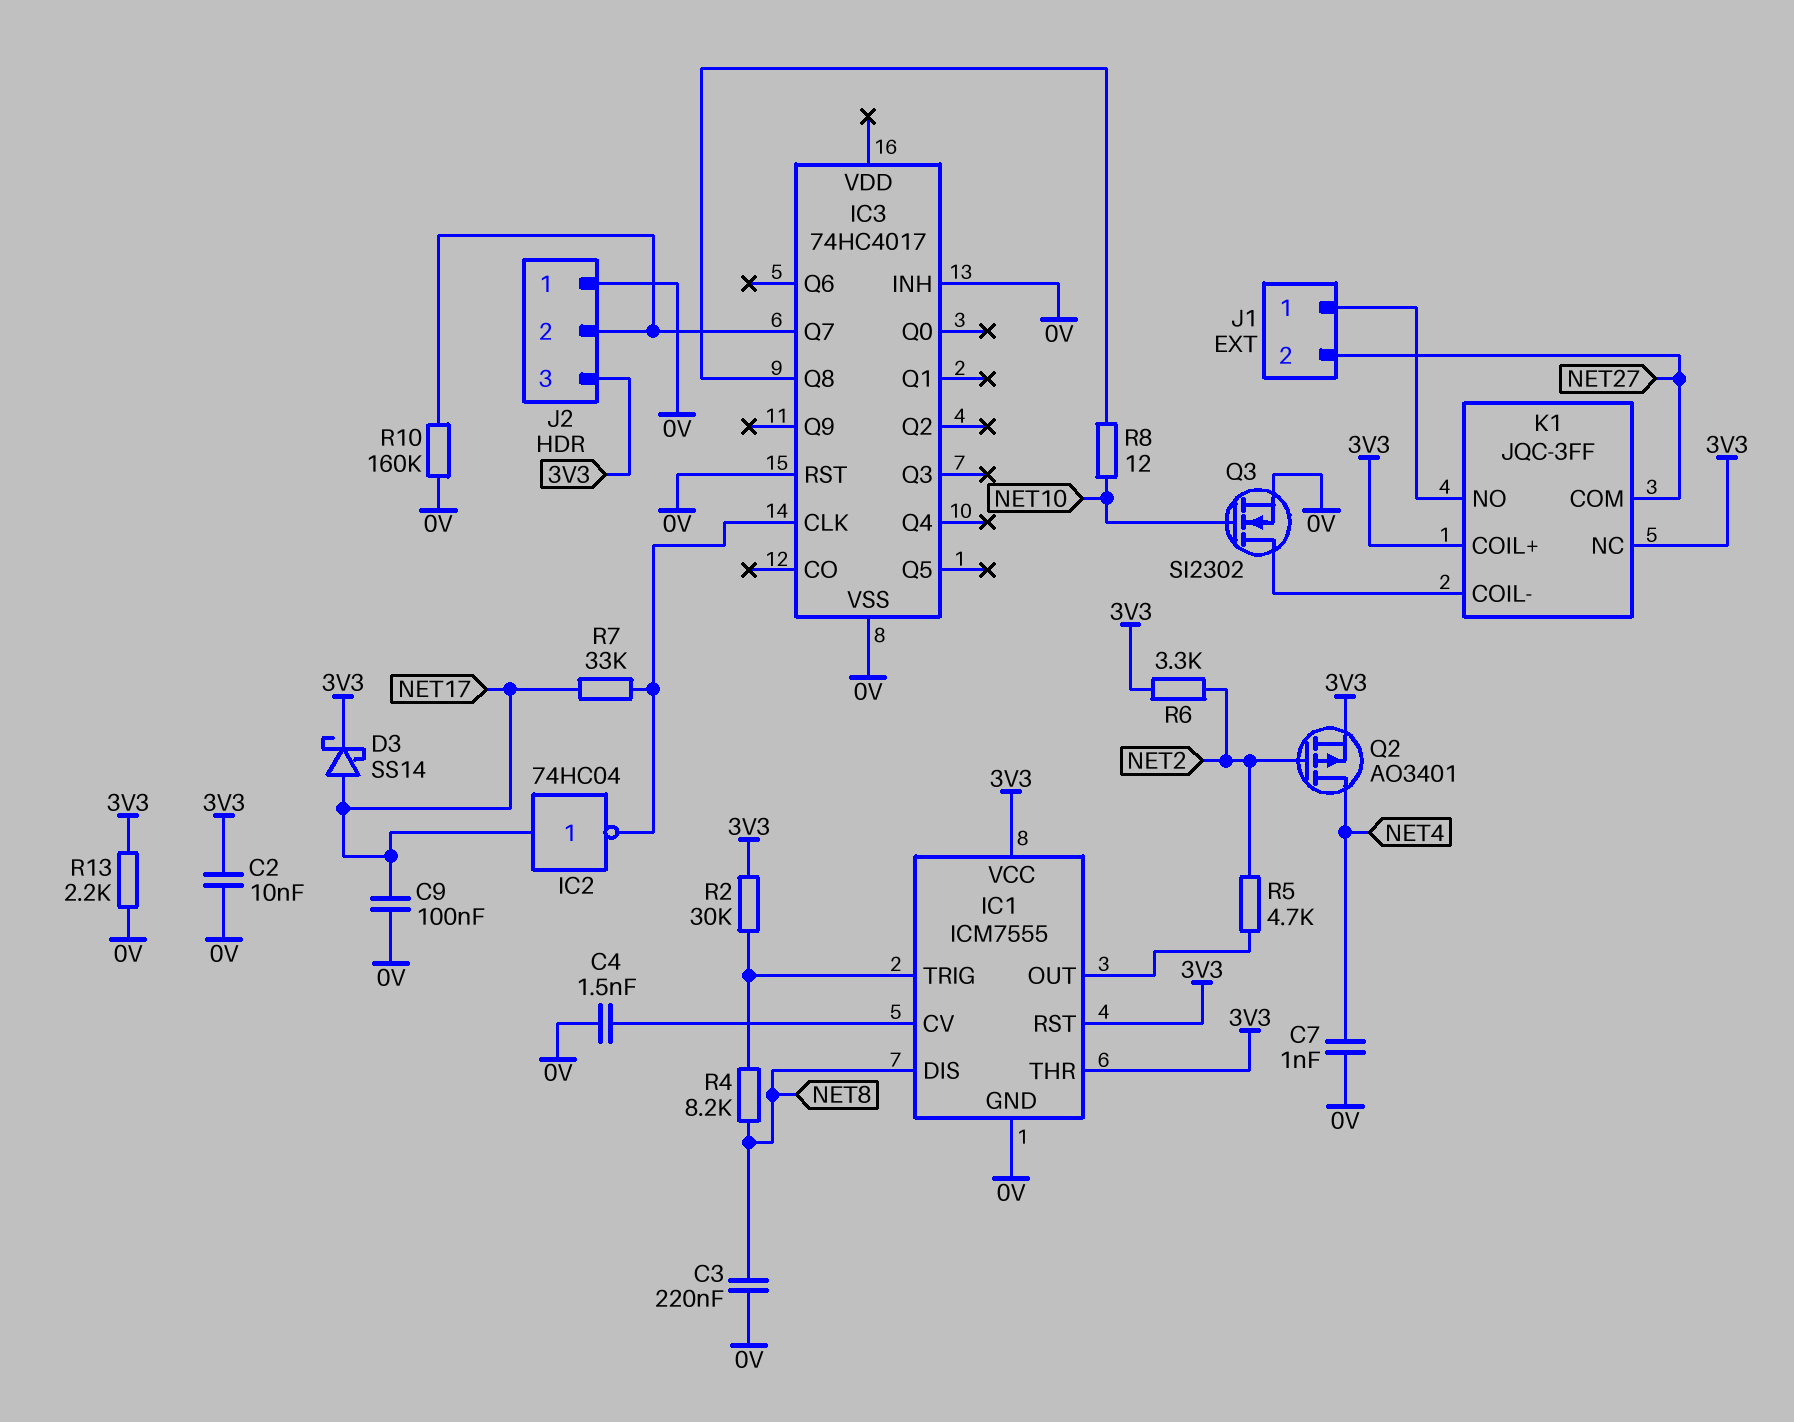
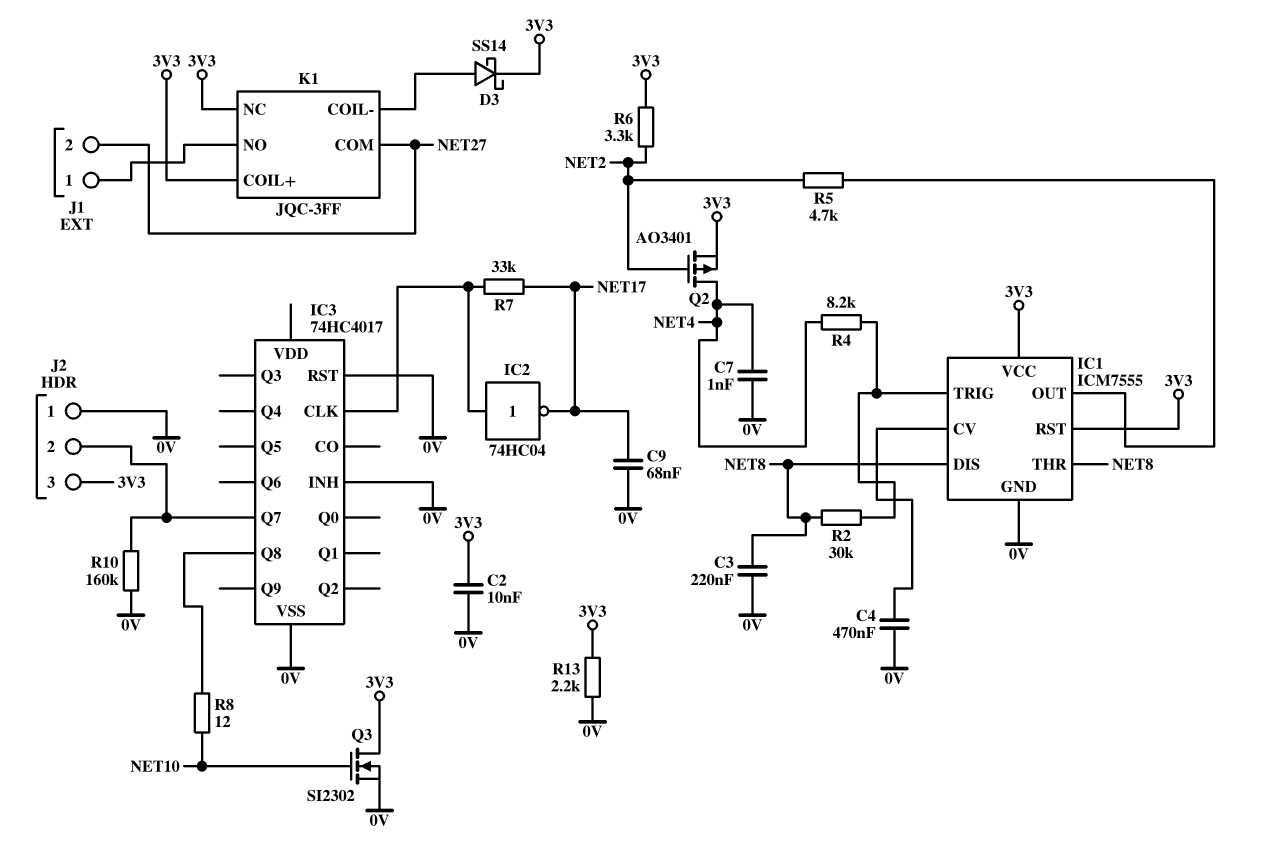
C4: 1.5nF (0V, IC1/CV) -> 470nF (0V, IC1/CV)
C9: 100nF (0V, NET17) -> 68nF (0V, NET17)
D3: schottky SS14 (A NET17, K 3V3) -> schottky SS14 (A K1/COIL-, K 3V3)
IC1 pin THR: 3V3 -> NET8
IC2: NOT 74HC04 (in NET17, out IC3/CLK) -> NOT 74HC04 (in IC3/CLK, out NET17)
Q3: NMOS SI2302 (G NET10, D K1/COIL-, S 0V) -> NMOS SI2302 (G NET10, D 3V3, S 0V)
R2: 30k (3V3, IC1/TRIG) -> 30k (IC1/TRIG, NET8)
R4: 8.2k (IC1/TRIG, NET8) -> 8.2k (IC1/TRIG, NET4)

